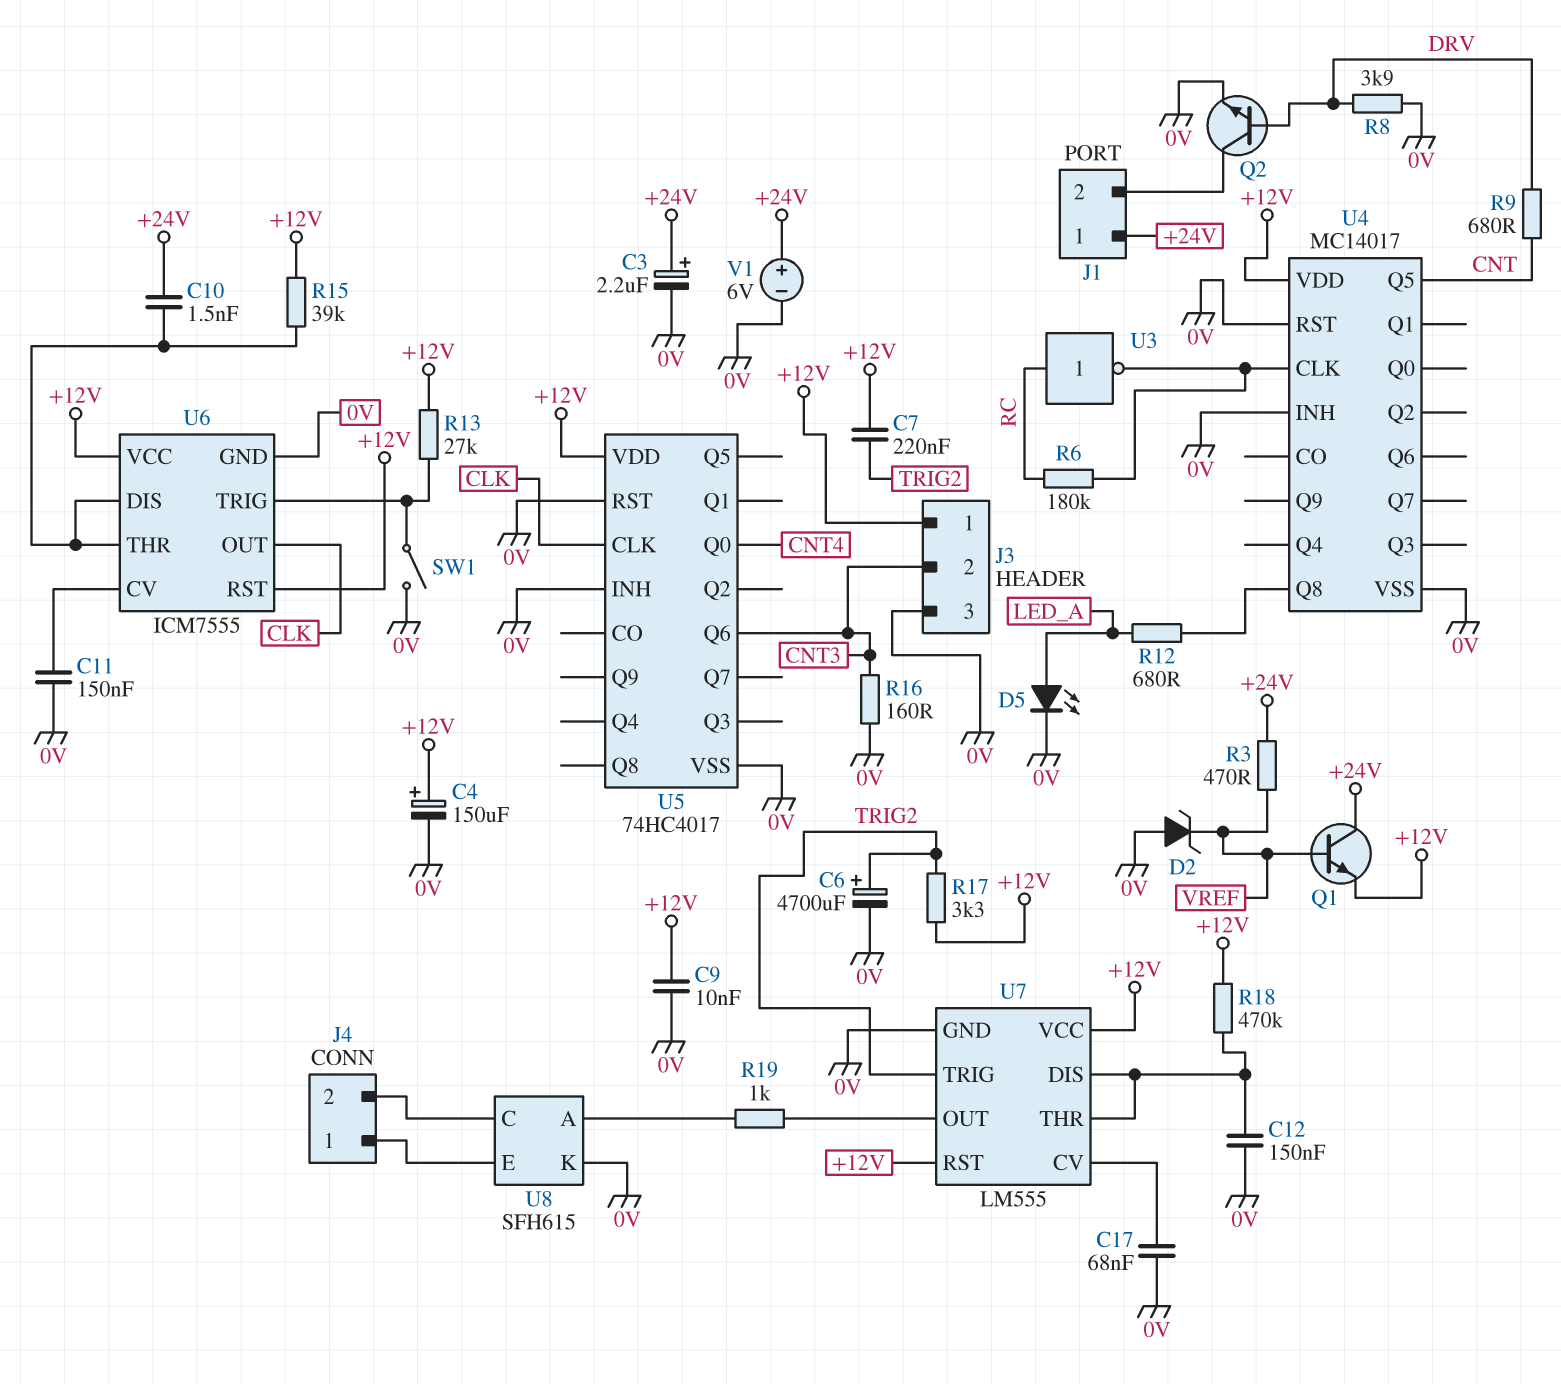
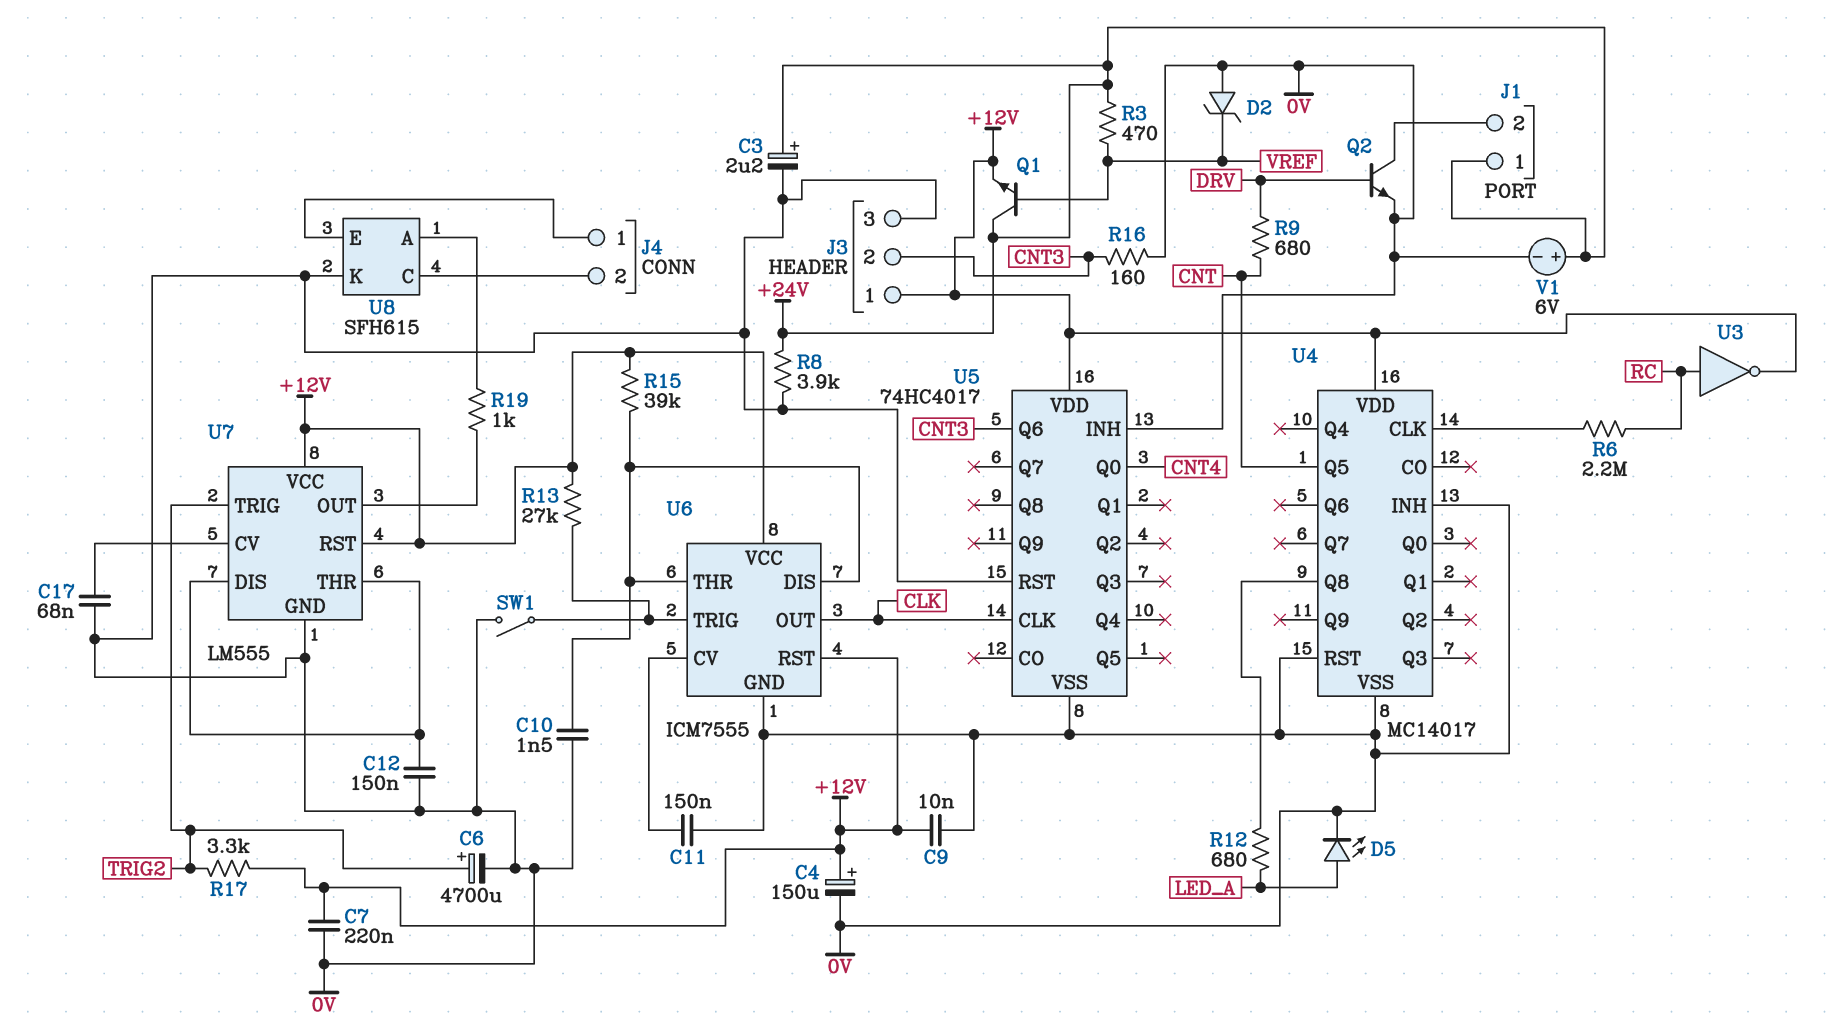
C7: 220nF (+12V, TRIG2) -> 220nF (+12V, 0V)
C10: 1.5nF (+24V, U6/DIS) -> 1.5nF (0V, U6/DIS)
R6: 180k (RC, U4/CLK) -> 2.2M (RC, U4/CLK)
R8: 3.9k (0V, DRV) -> 3.9k (+24V, 0V)
R18: 470k (+12V, U7/DIS) -> none
U3: NOT (in RC, out U4/CLK) -> NOT (in RC, out +12V)

